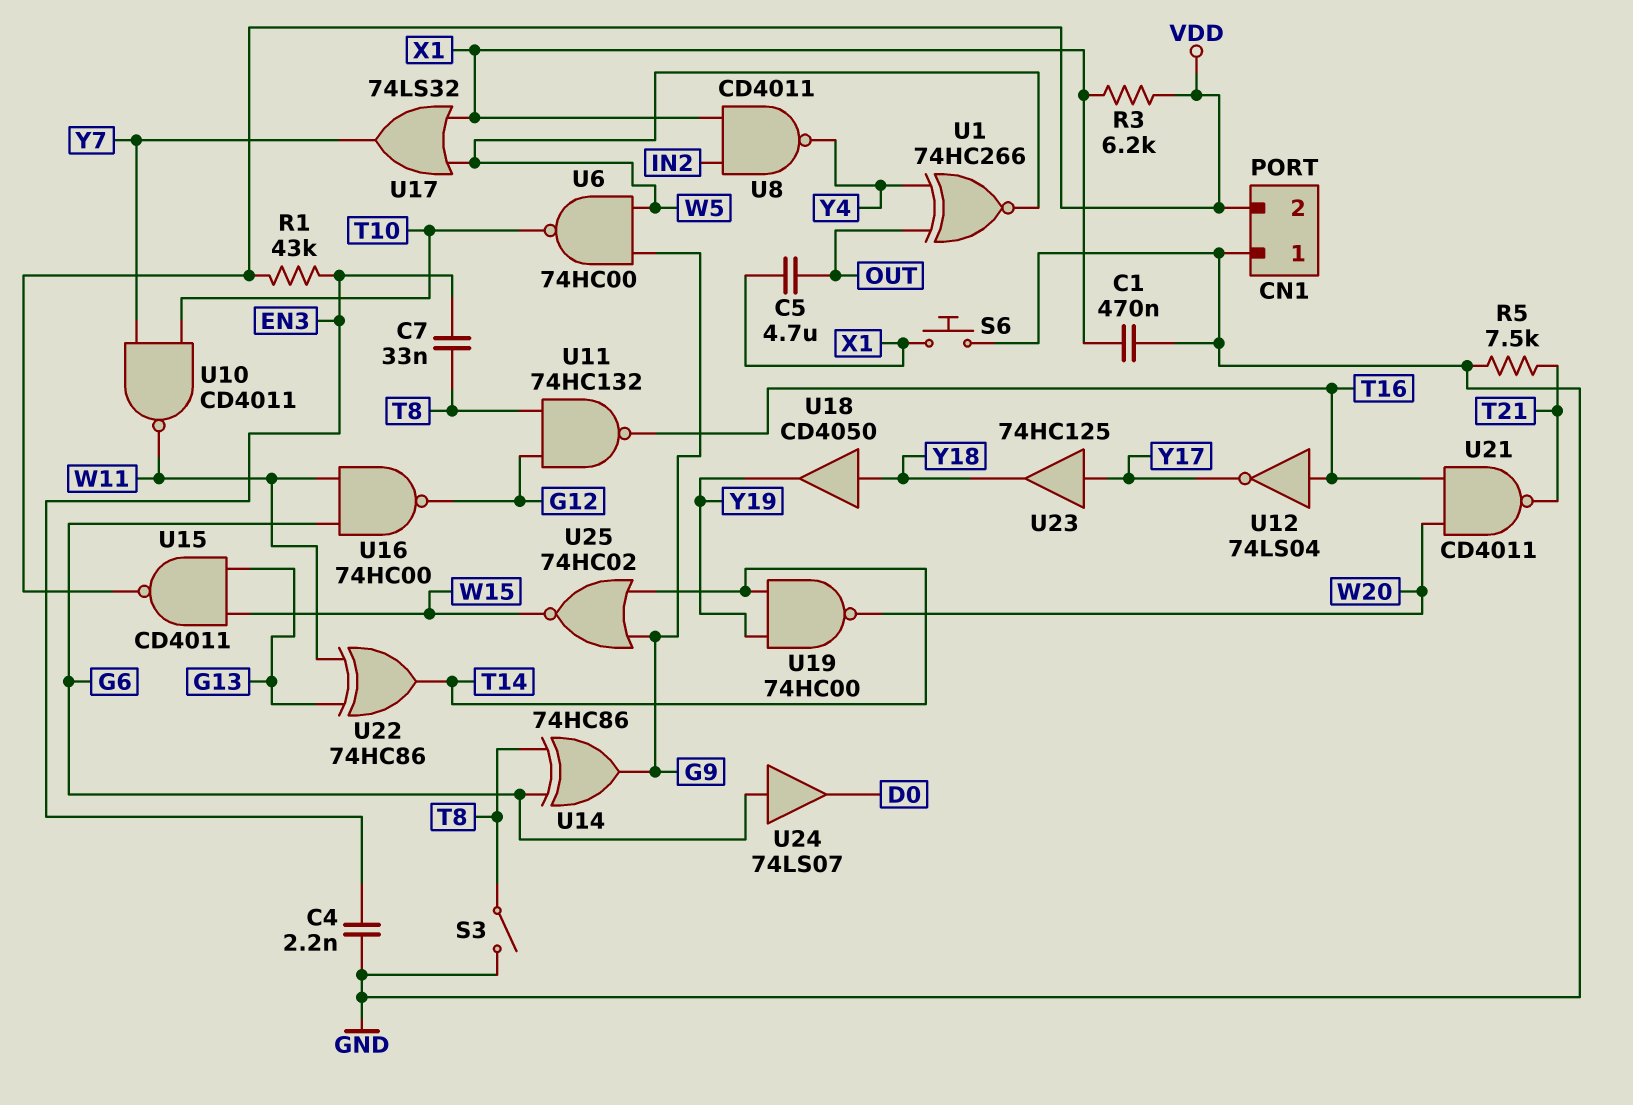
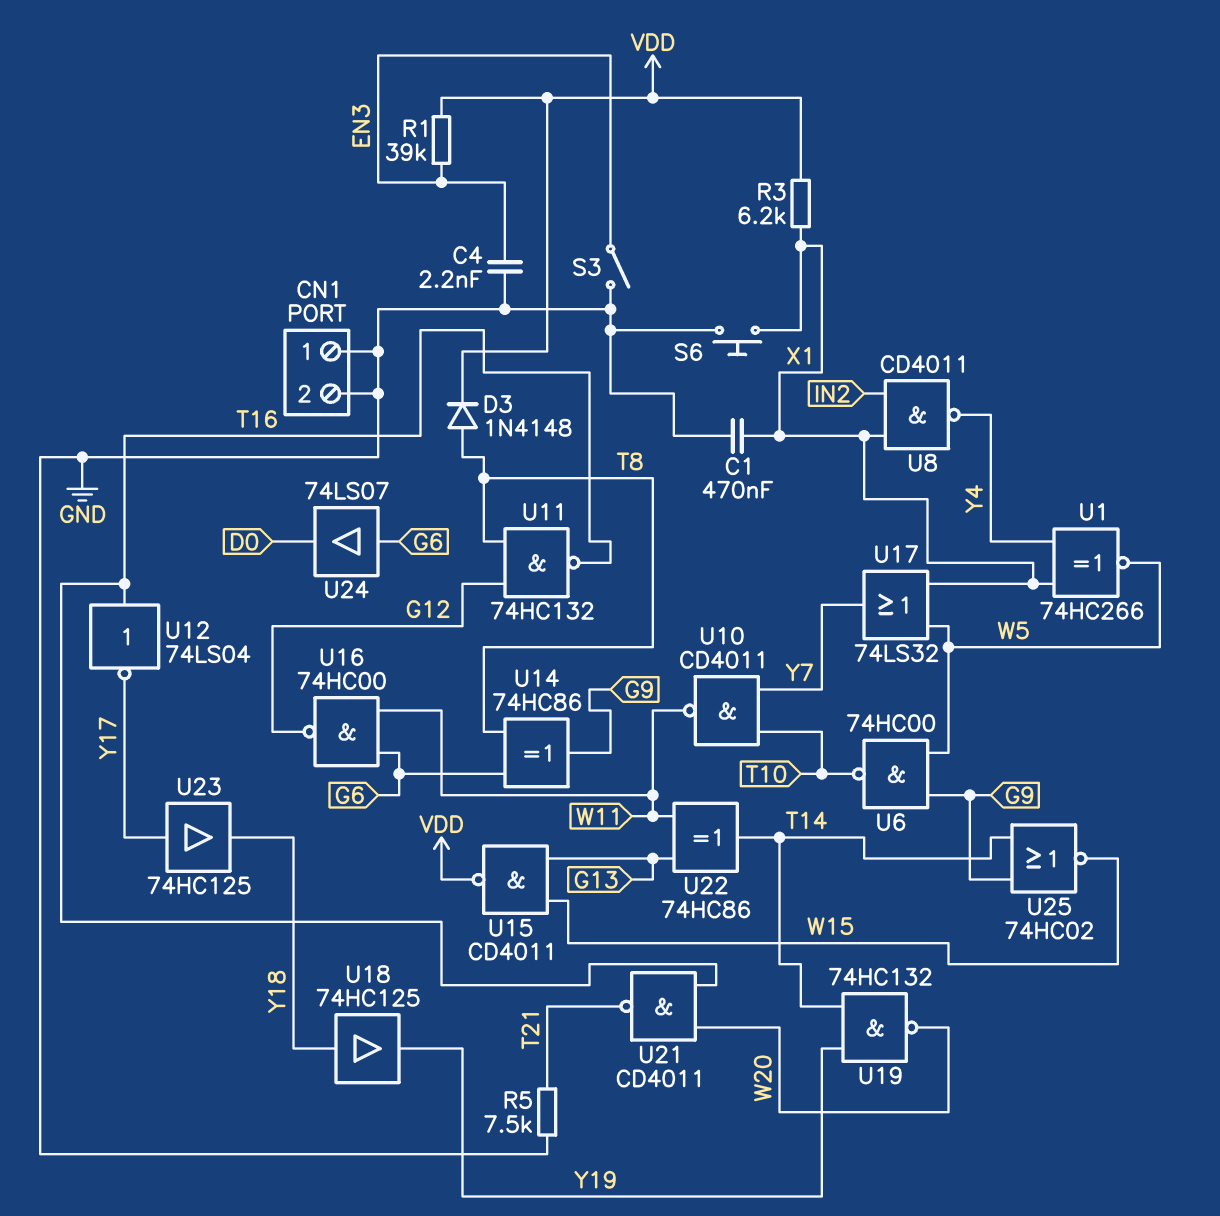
C5: 4.7uF (OUT, X1) -> none
C7: 33nF (EN3, T8) -> none
CN1 pin 2: VDD -> GND
D3: none -> diode 1N4148 (A T8, K VDD)
R1: 43k (EN3, VDD) -> 39k (EN3, VDD)
S3: switch (GND, T8) -> switch (EN3, GND)
U1: XNOR 74HC266 (in OUT, in Y4, out W5) -> XNOR 74HC266 (in X1, in Y4, out W5)
U18: buffer CD4050 (in Y18, out Y19) -> buffer 74HC125 (in Y18, out Y19)
U19: NAND 74HC00 (in T14, in Y19, out W20) -> NAND 74HC132 (in T14, in Y19, out W20)

